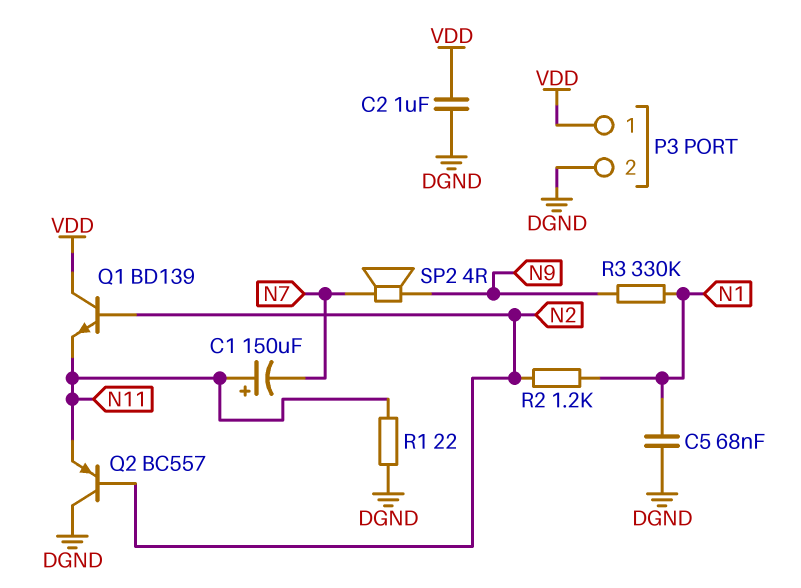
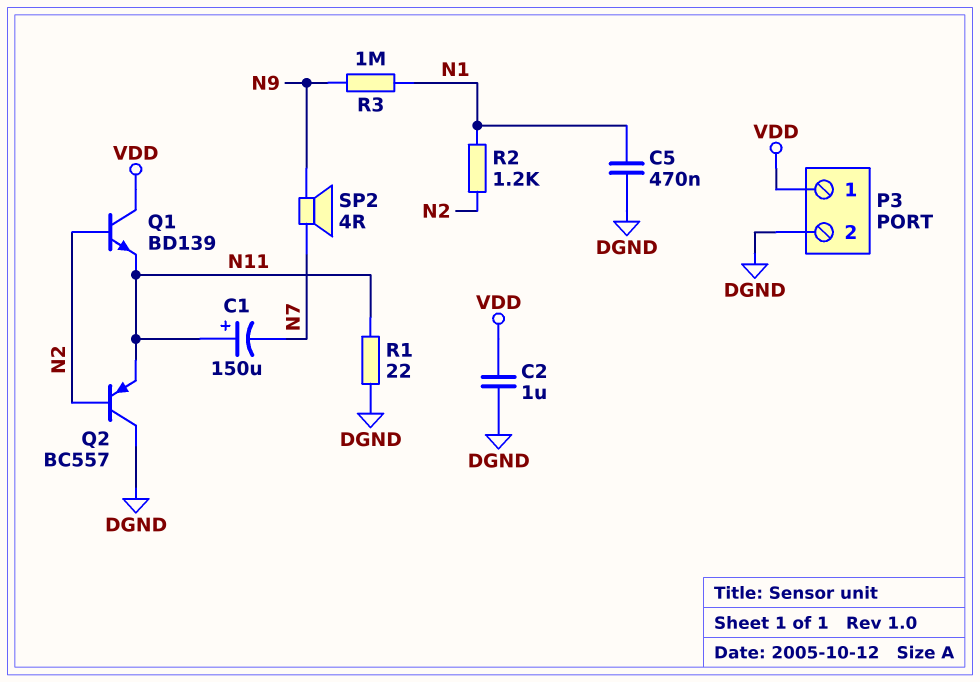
C5: 68nF (DGND, N1) -> 470nF (DGND, N1)
R3: 330k (N1, N9) -> 1M (N1, N9)

